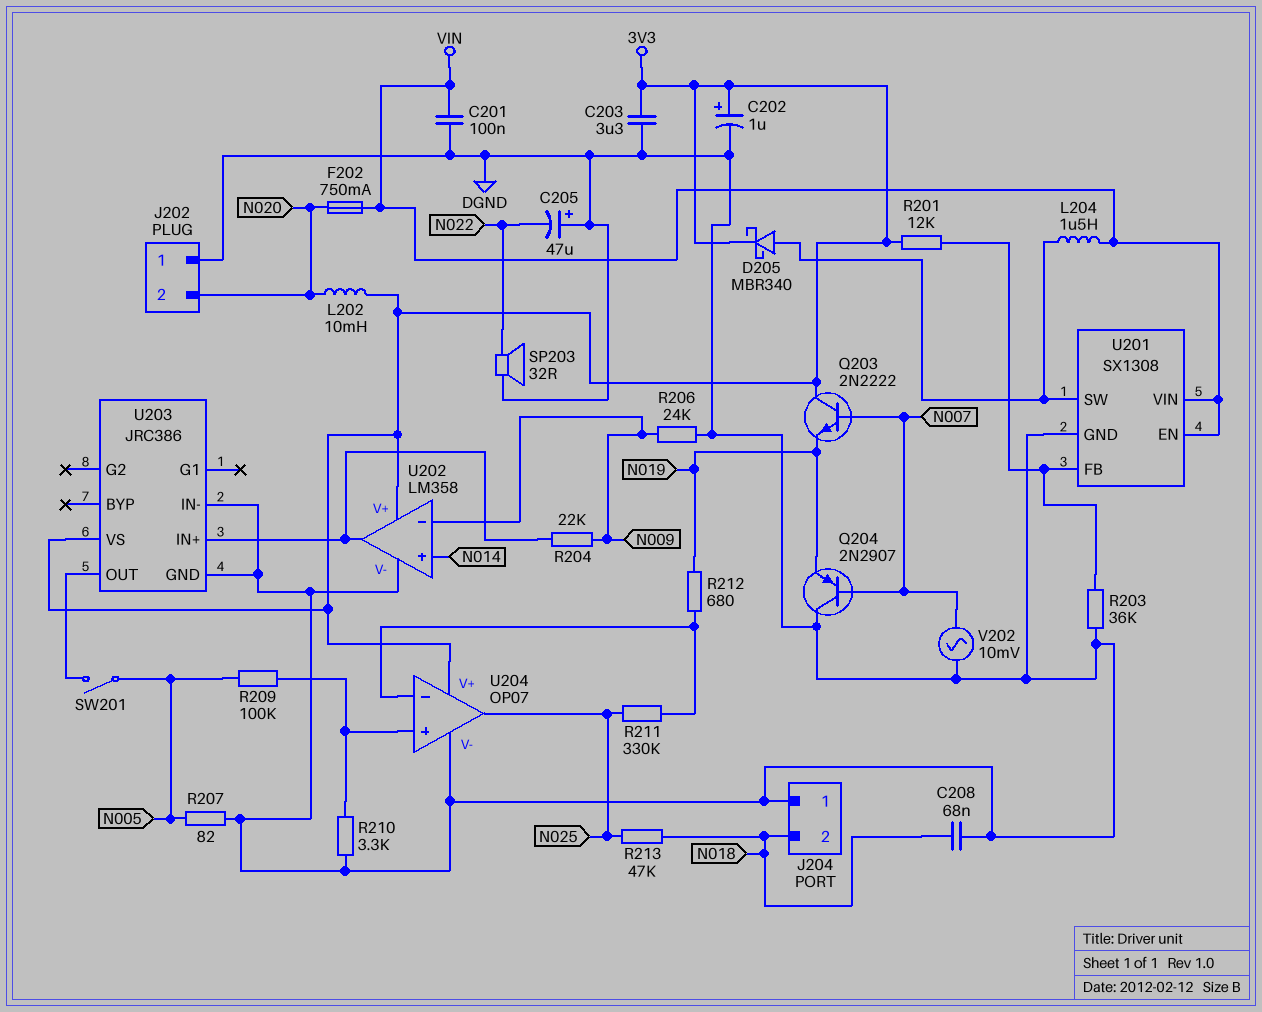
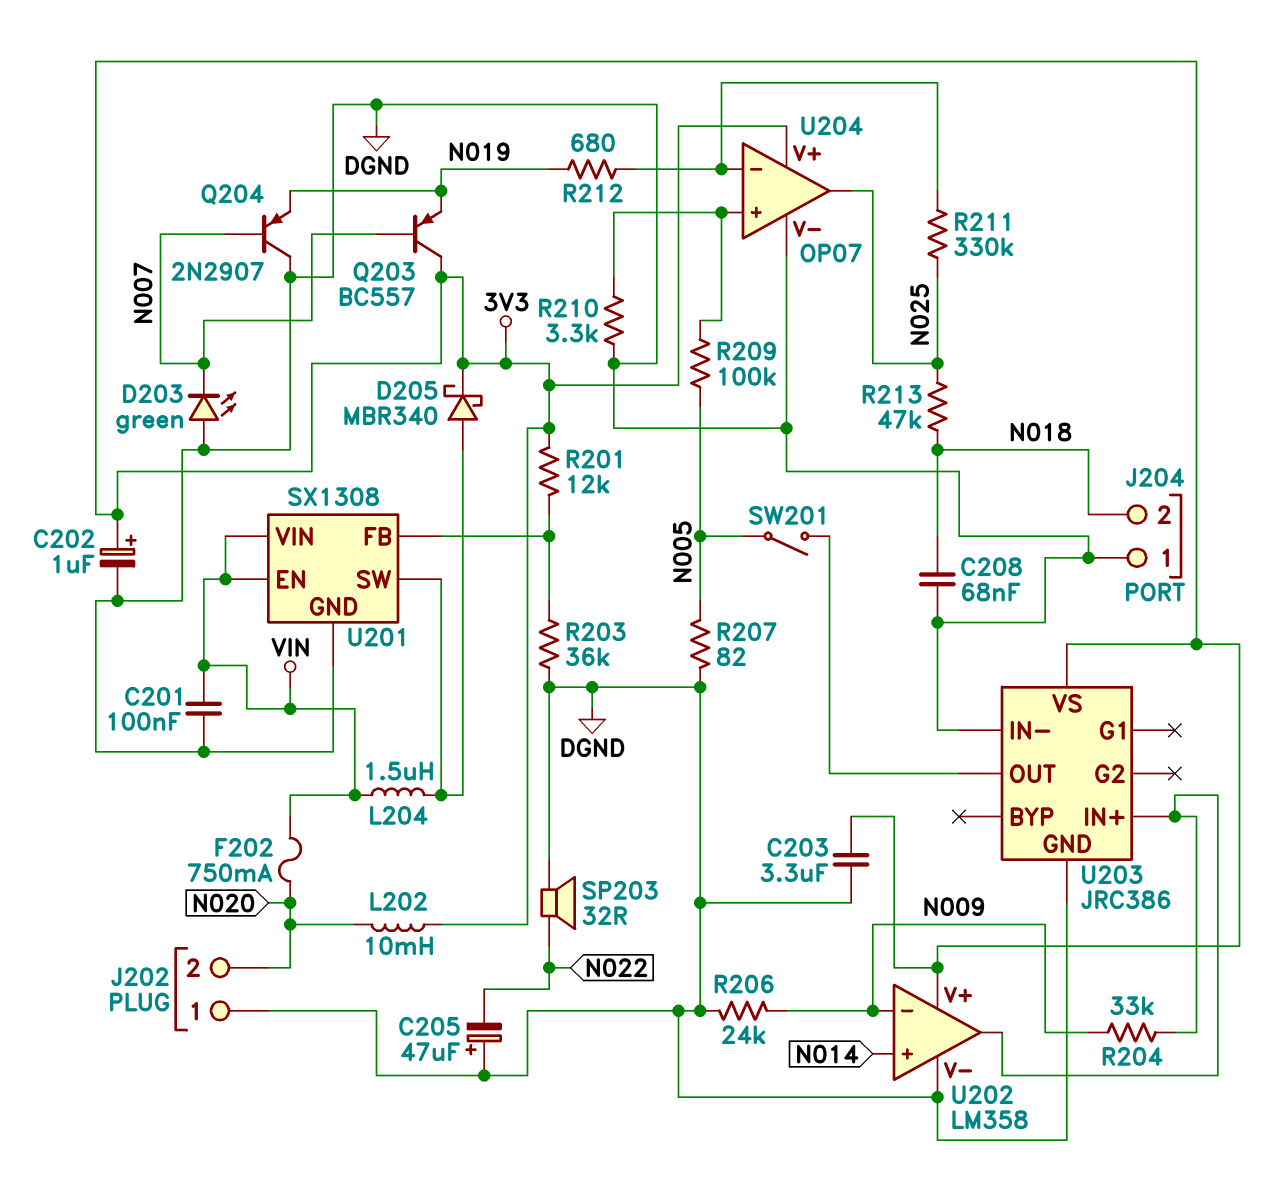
D203: none -> LED green (A DGND, K N007)
Q203: NPN 2N2222 (B N007, C 3V3, E N019) -> PNP BC557 (B N007, C 3V3, E N019)
R204: 22k (N009, U202/out) -> 33k (N009, U202/out)
V202: AC 10mV (DGND, N007) -> none

